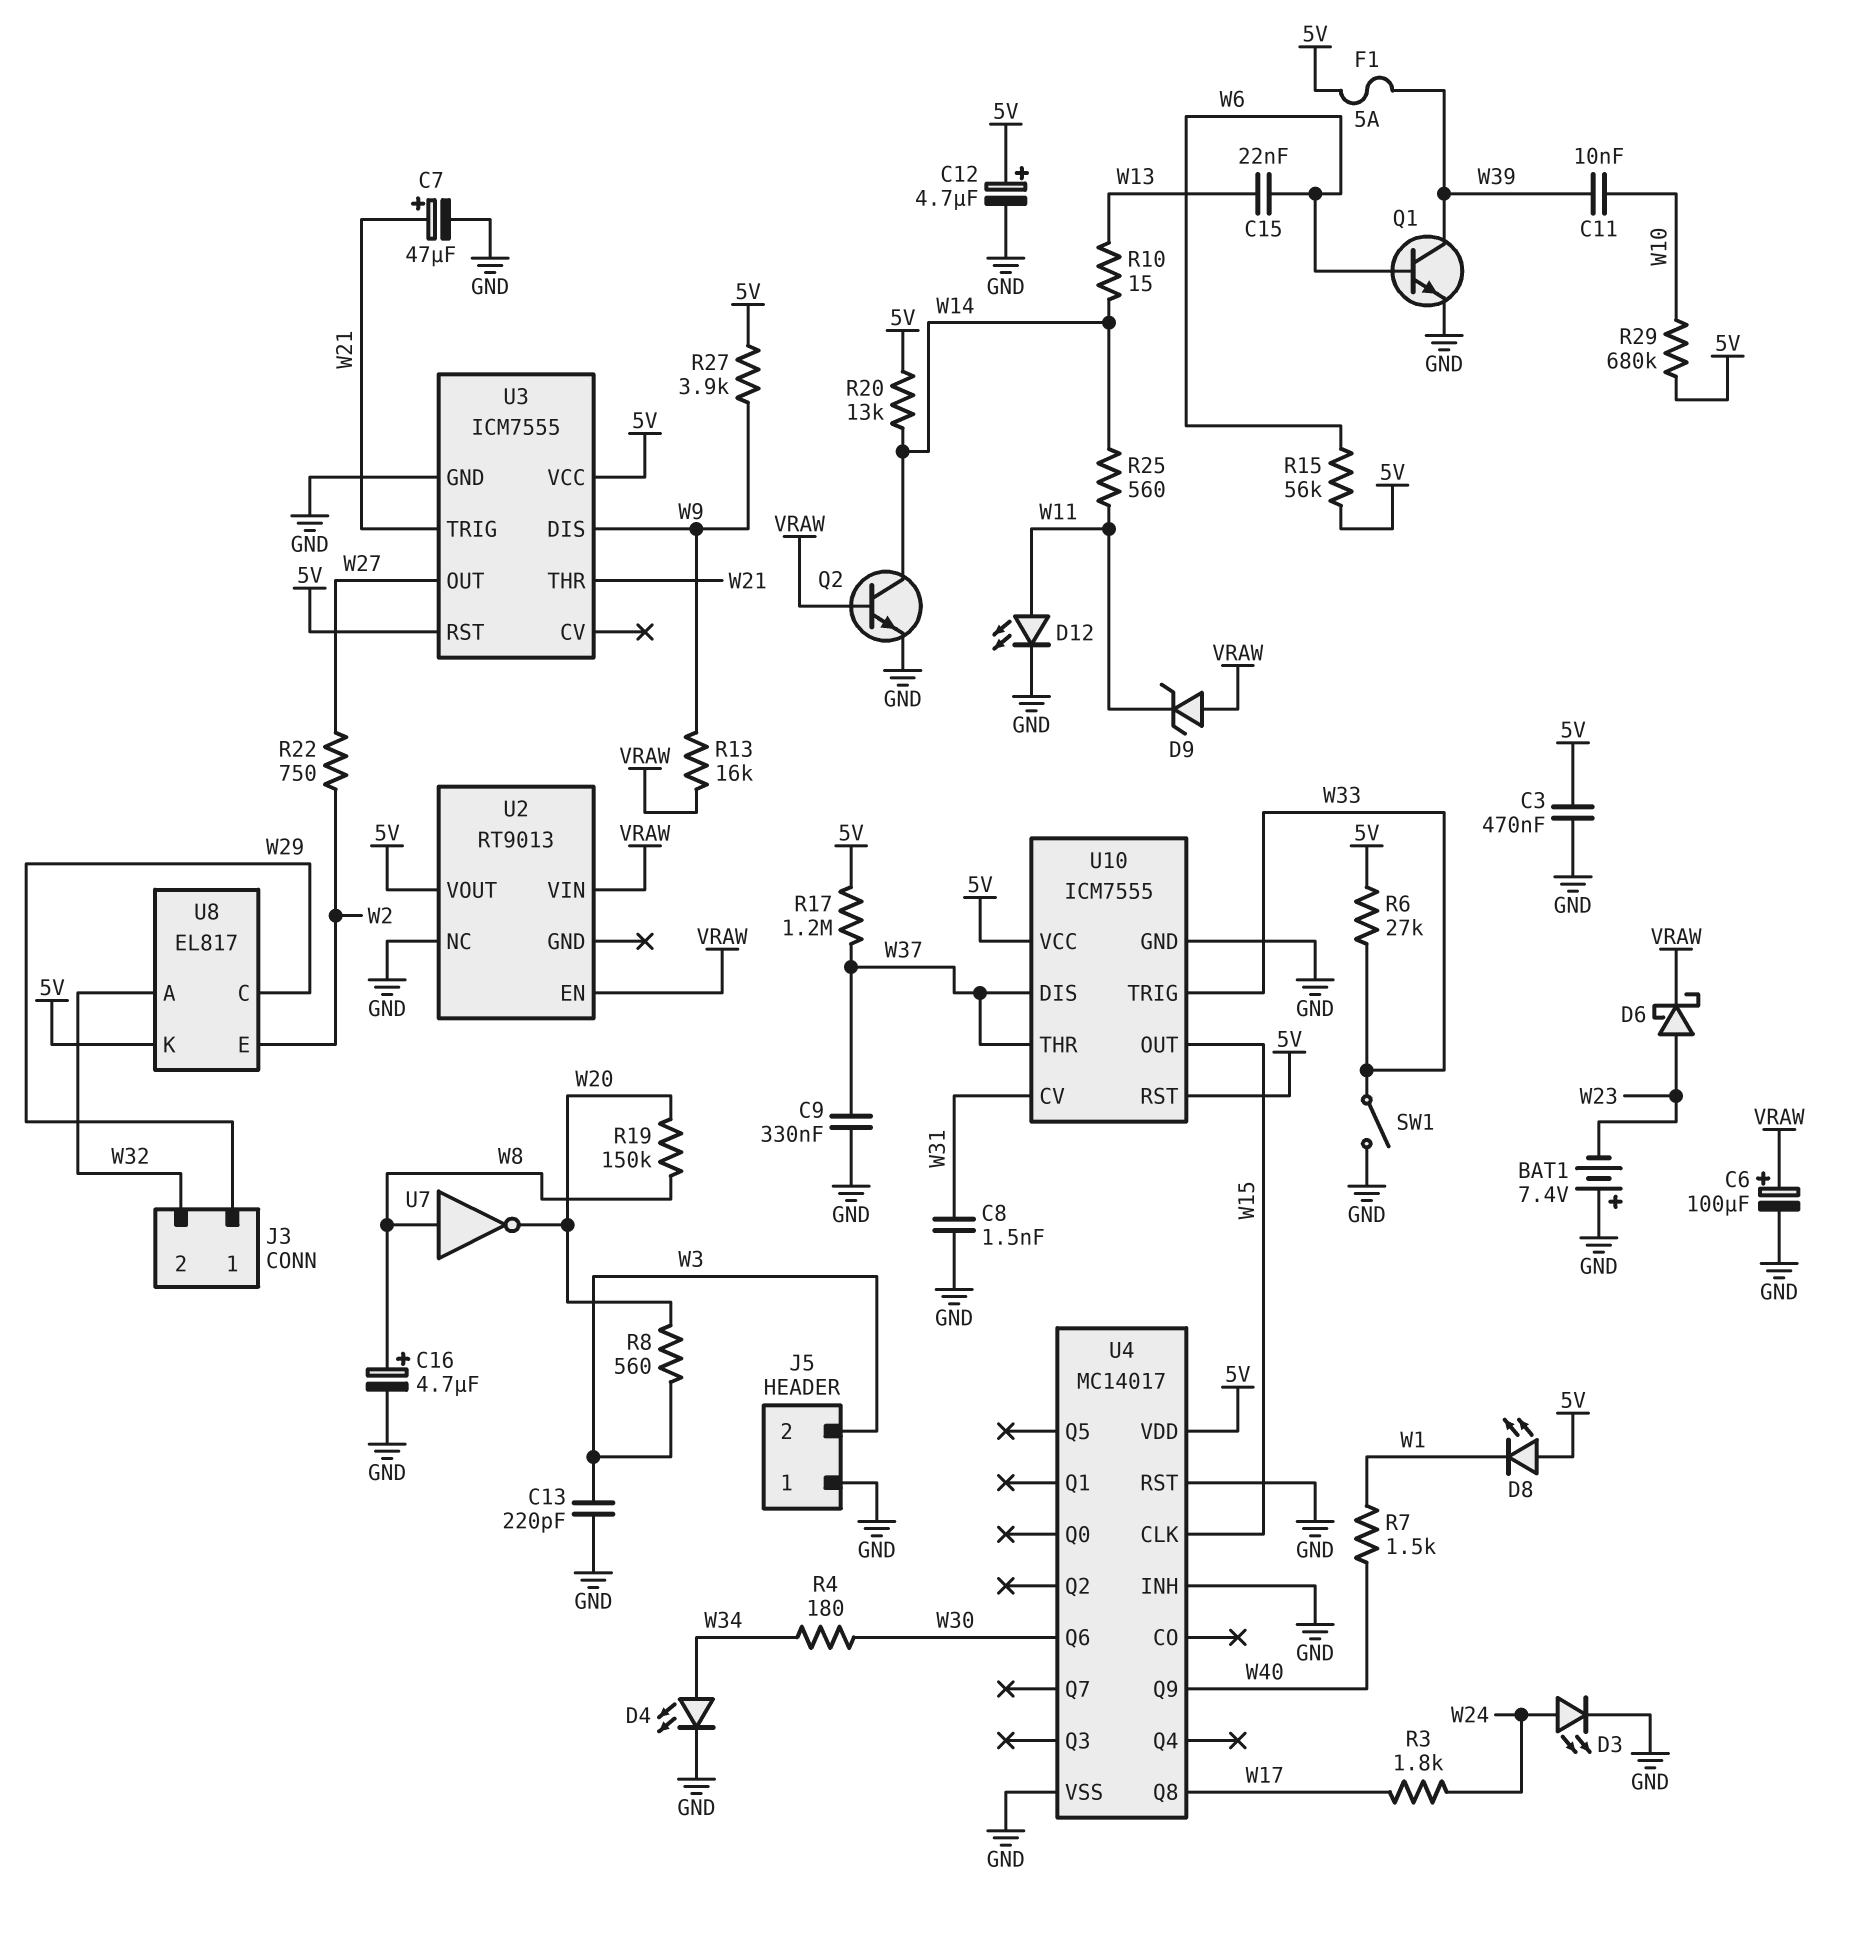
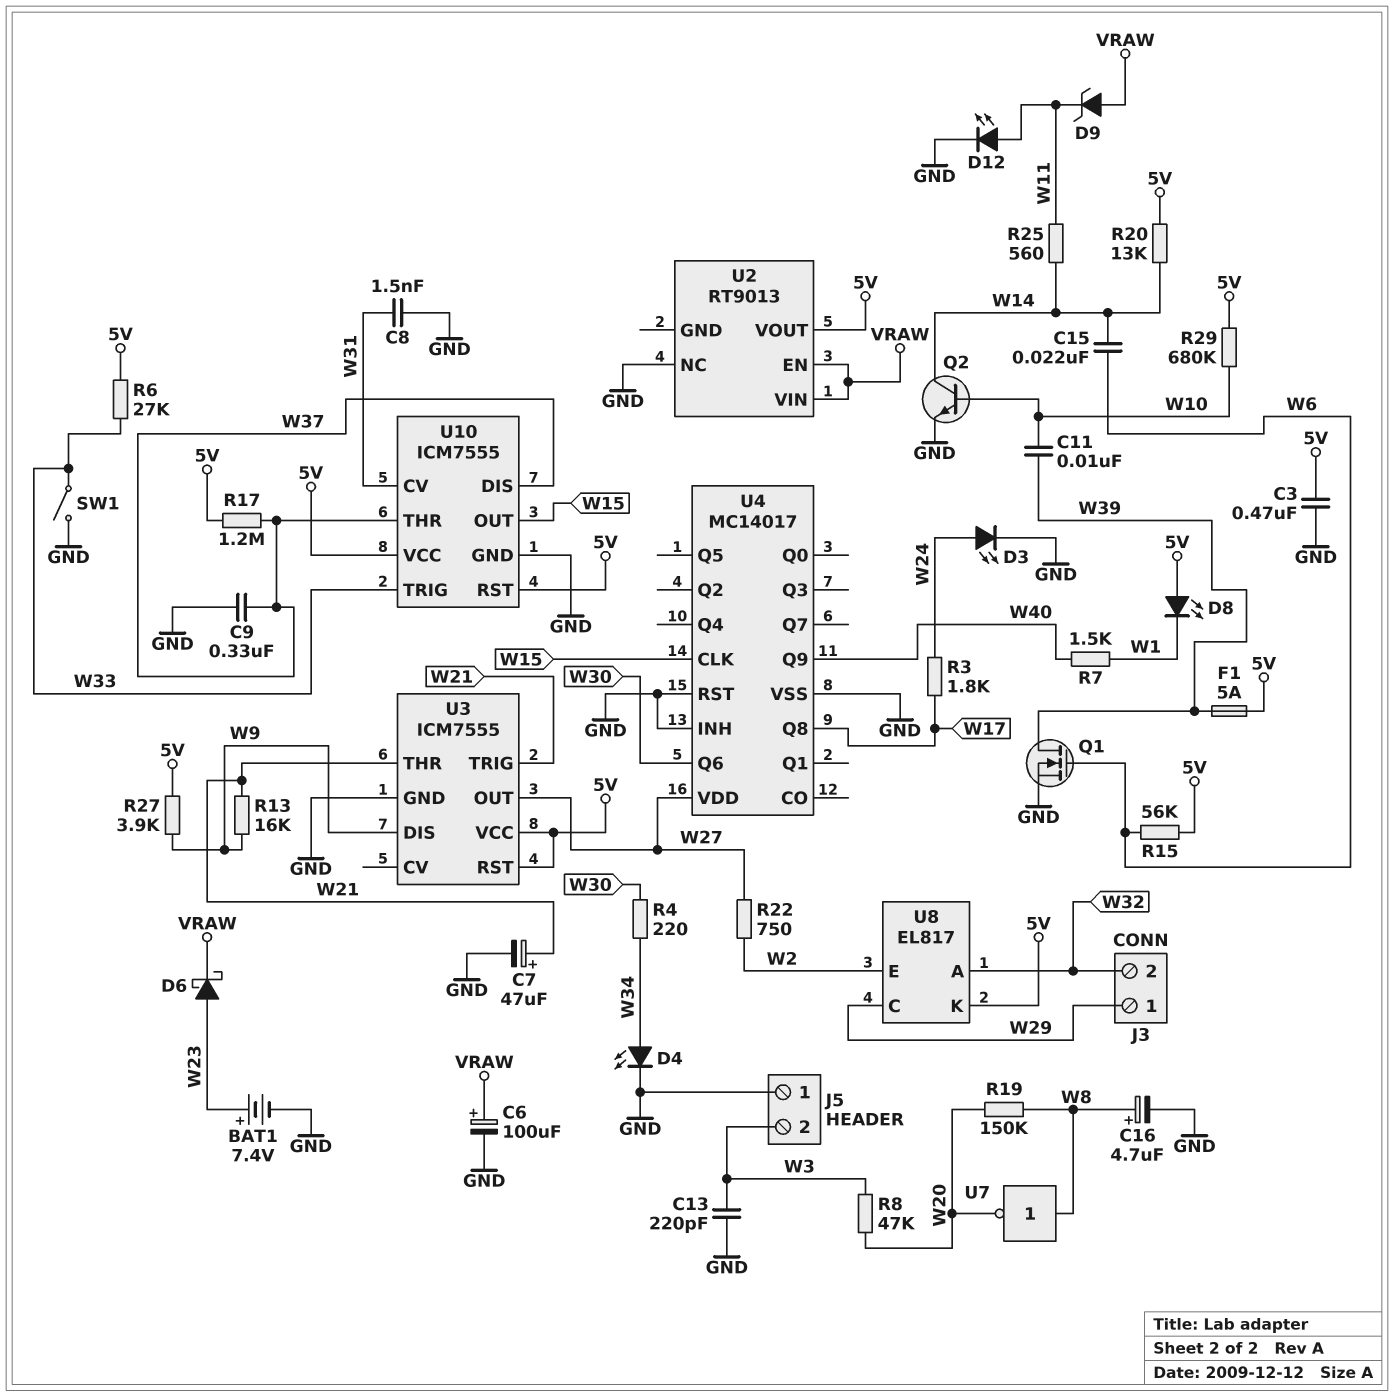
BAT1: 7.4V (plus GND, minus W23) -> 7.4V (plus W23, minus GND)
C12: 4.7uF (plus 5V, minus GND) -> none
C15: 22nF (W6, W13) -> 22nF (W6, W14)
Q1: NPN (B W6, C W39, E GND) -> NMOS (G W6, D W39, S GND)
Q2: NPN (B VRAW, C W14, E GND) -> NPN (B W10, C W14, E GND)
R4: 180 (W30, W34) -> 220 (W30, W34)
R8: 560 (W3, W20) -> 47k (W3, W20)
R10: 15 (W13, W14) -> none
R13: 16k (VRAW, W9) -> 16k (W9, W21)
U4 pin VDD: 5V -> W27

